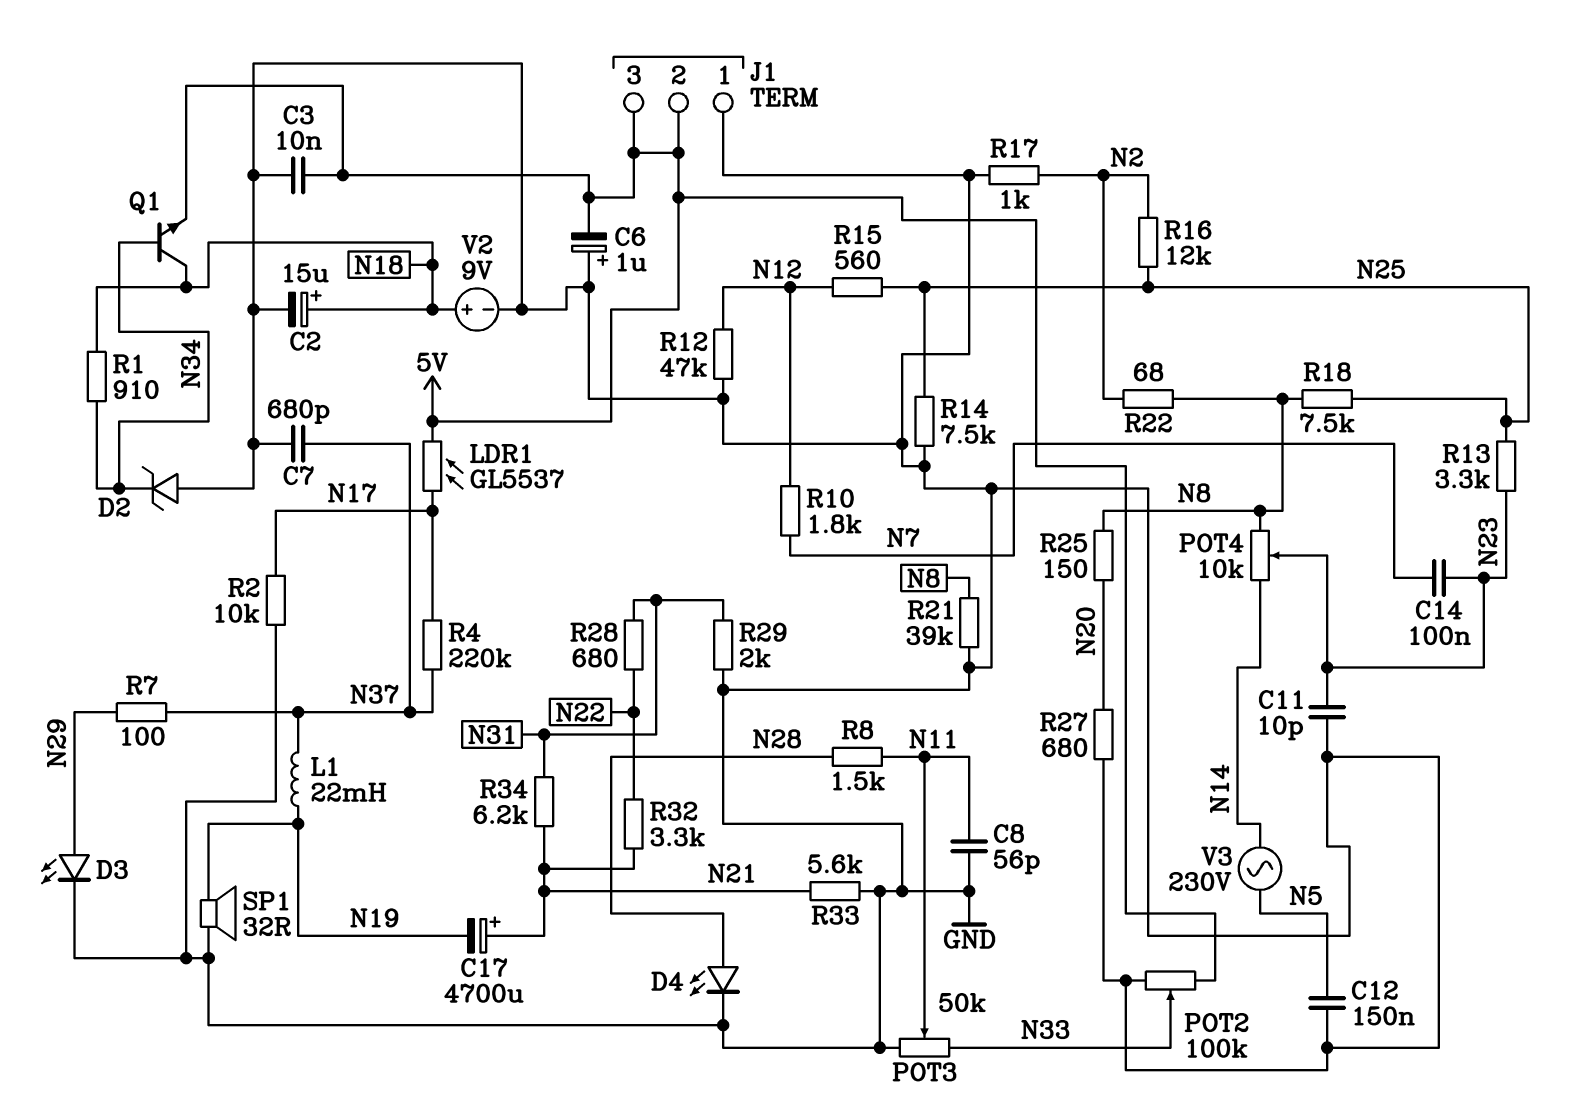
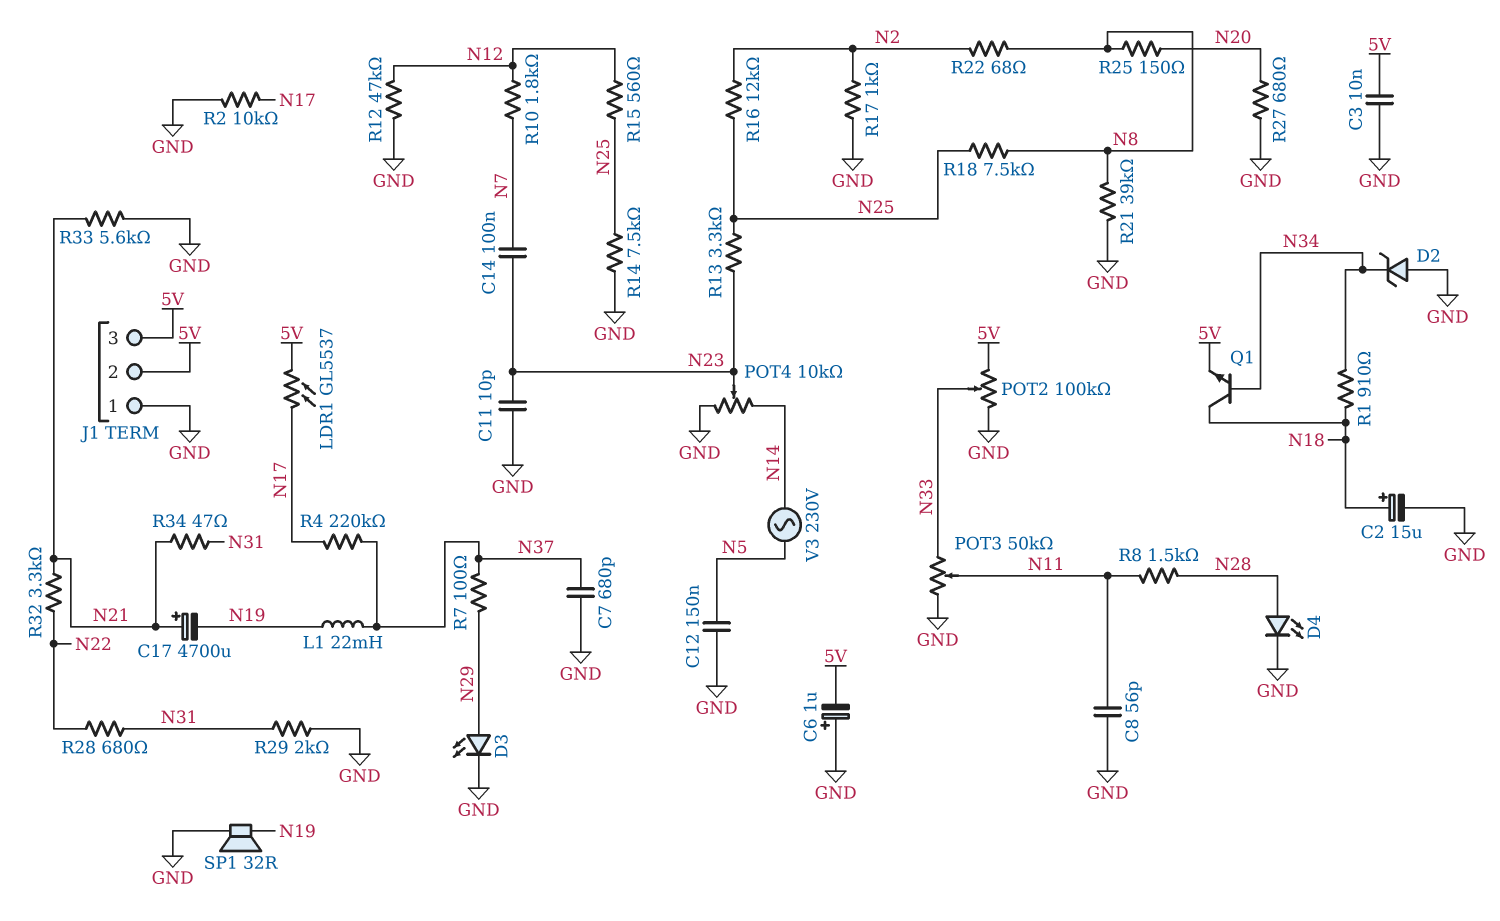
POT4: 10k (N8, N14, wiper N23) -> 10k (GND, N14, wiper N23)
R34: 6.2k (N21, N31) -> 47 (N21, N31)
V2: 9V (plus N18, minus GND) -> none

